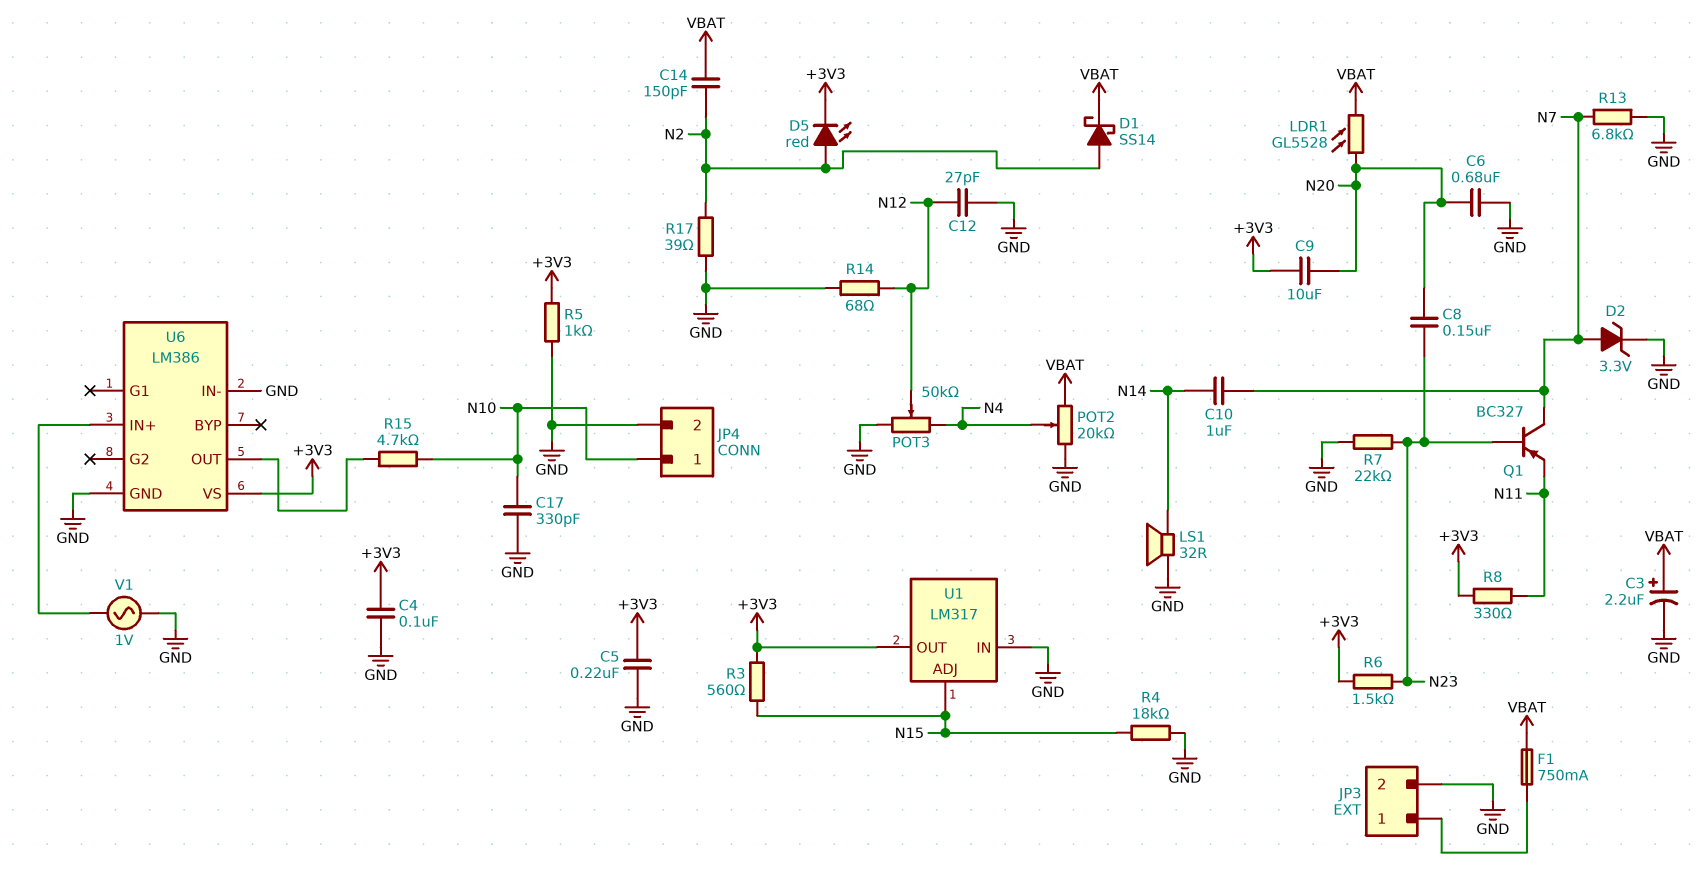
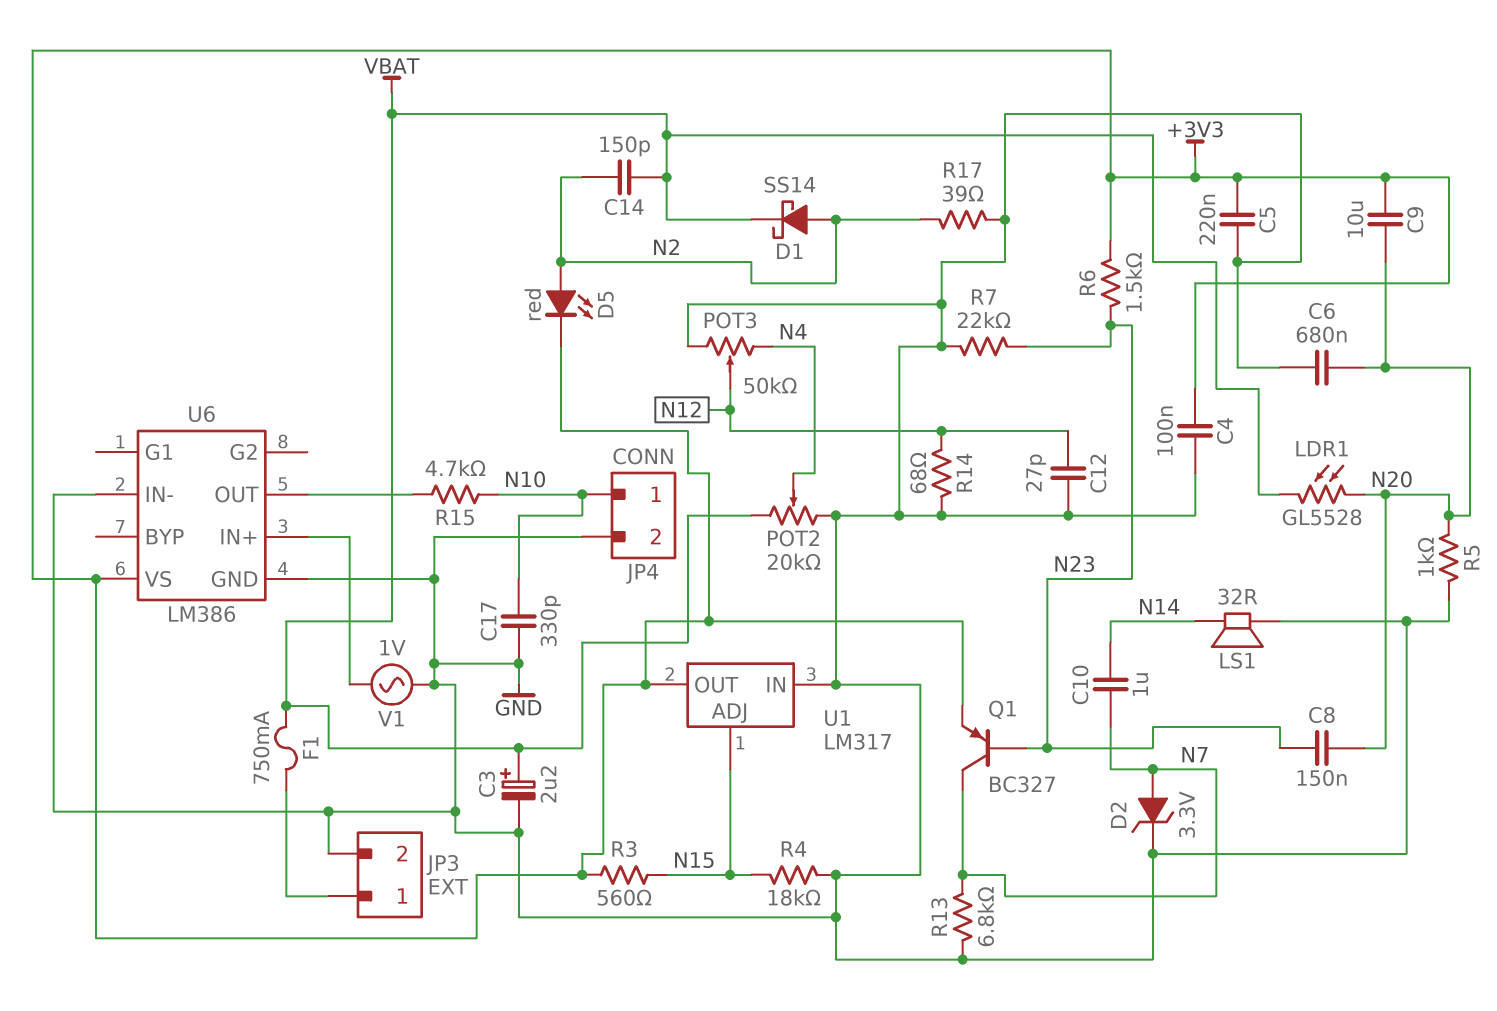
Q1: PNP BC327 (B N23, C N7, E N11) -> PNP BC327 (B N23, C N7, E +3V3)
R5: 1k (+3V3, GND) -> 1k (GND, N20)
R8: 330 (+3V3, N11) -> none

